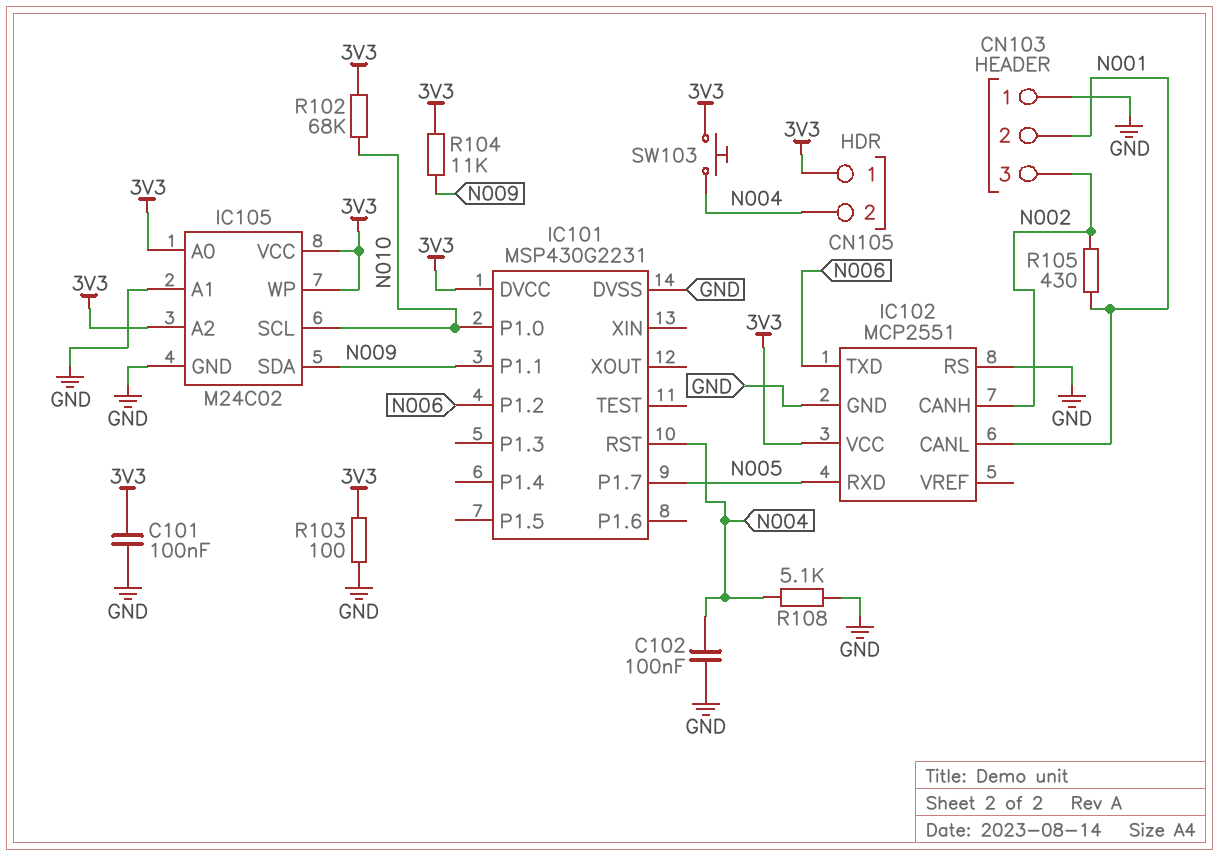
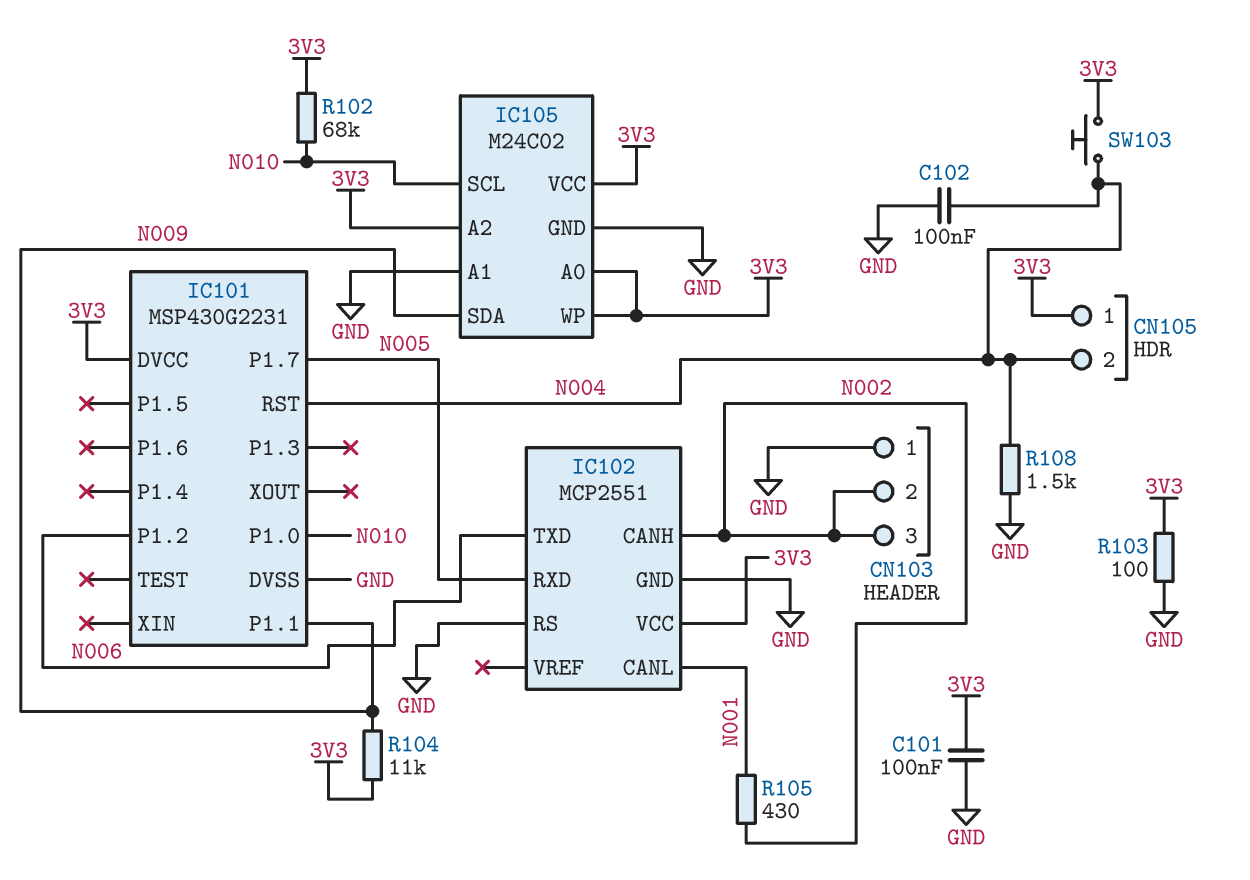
CN103 pin 2: N001 -> N002
R108: 5.1k (GND, N004) -> 1.5k (GND, N004)

